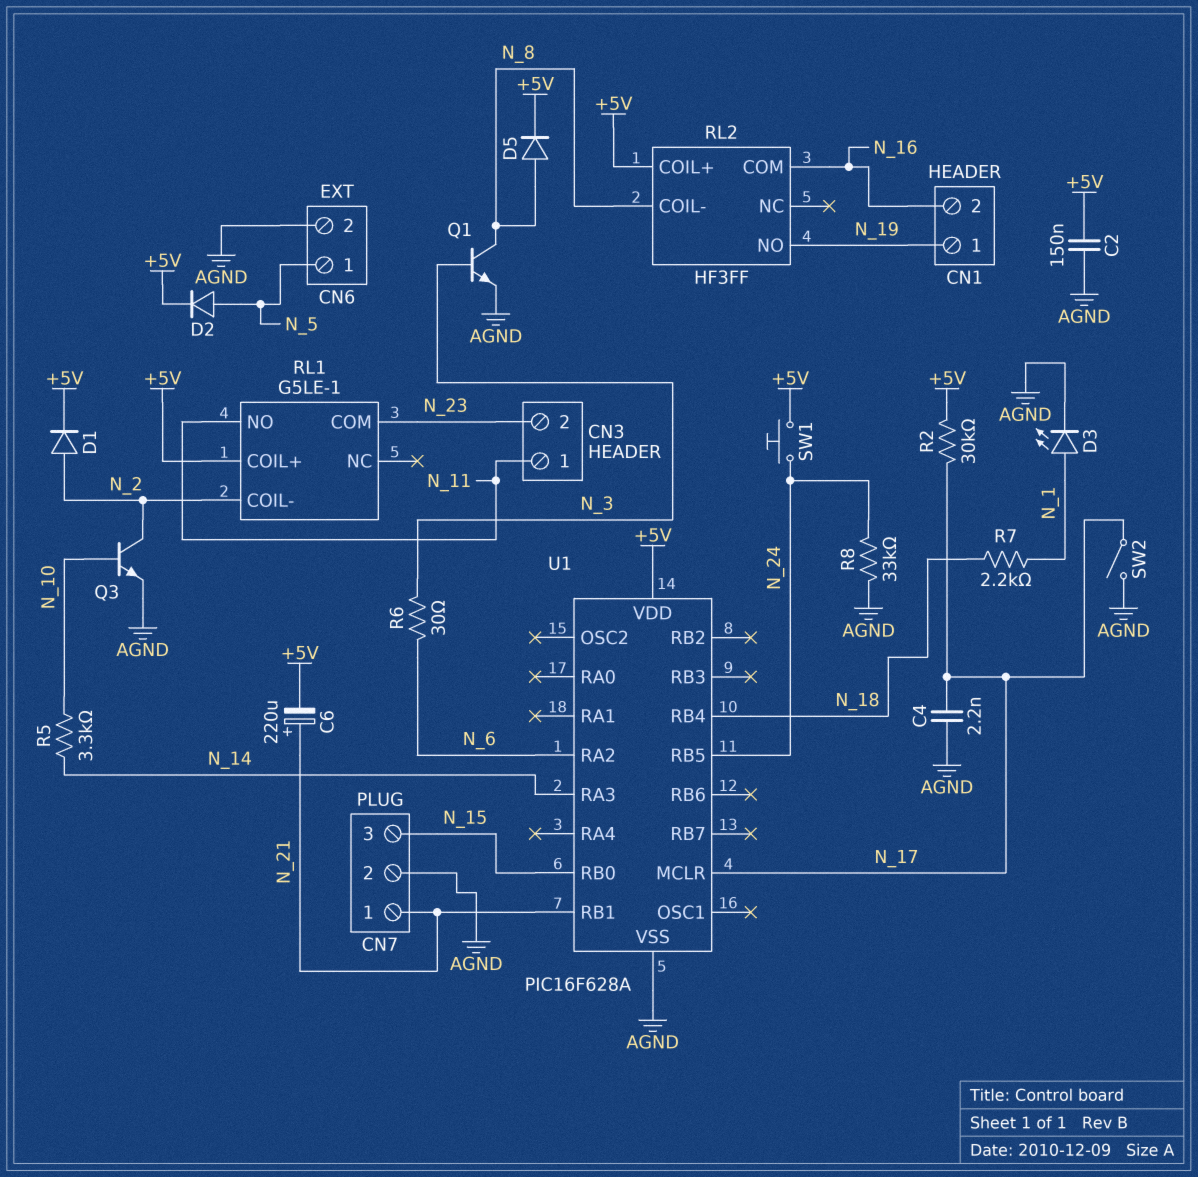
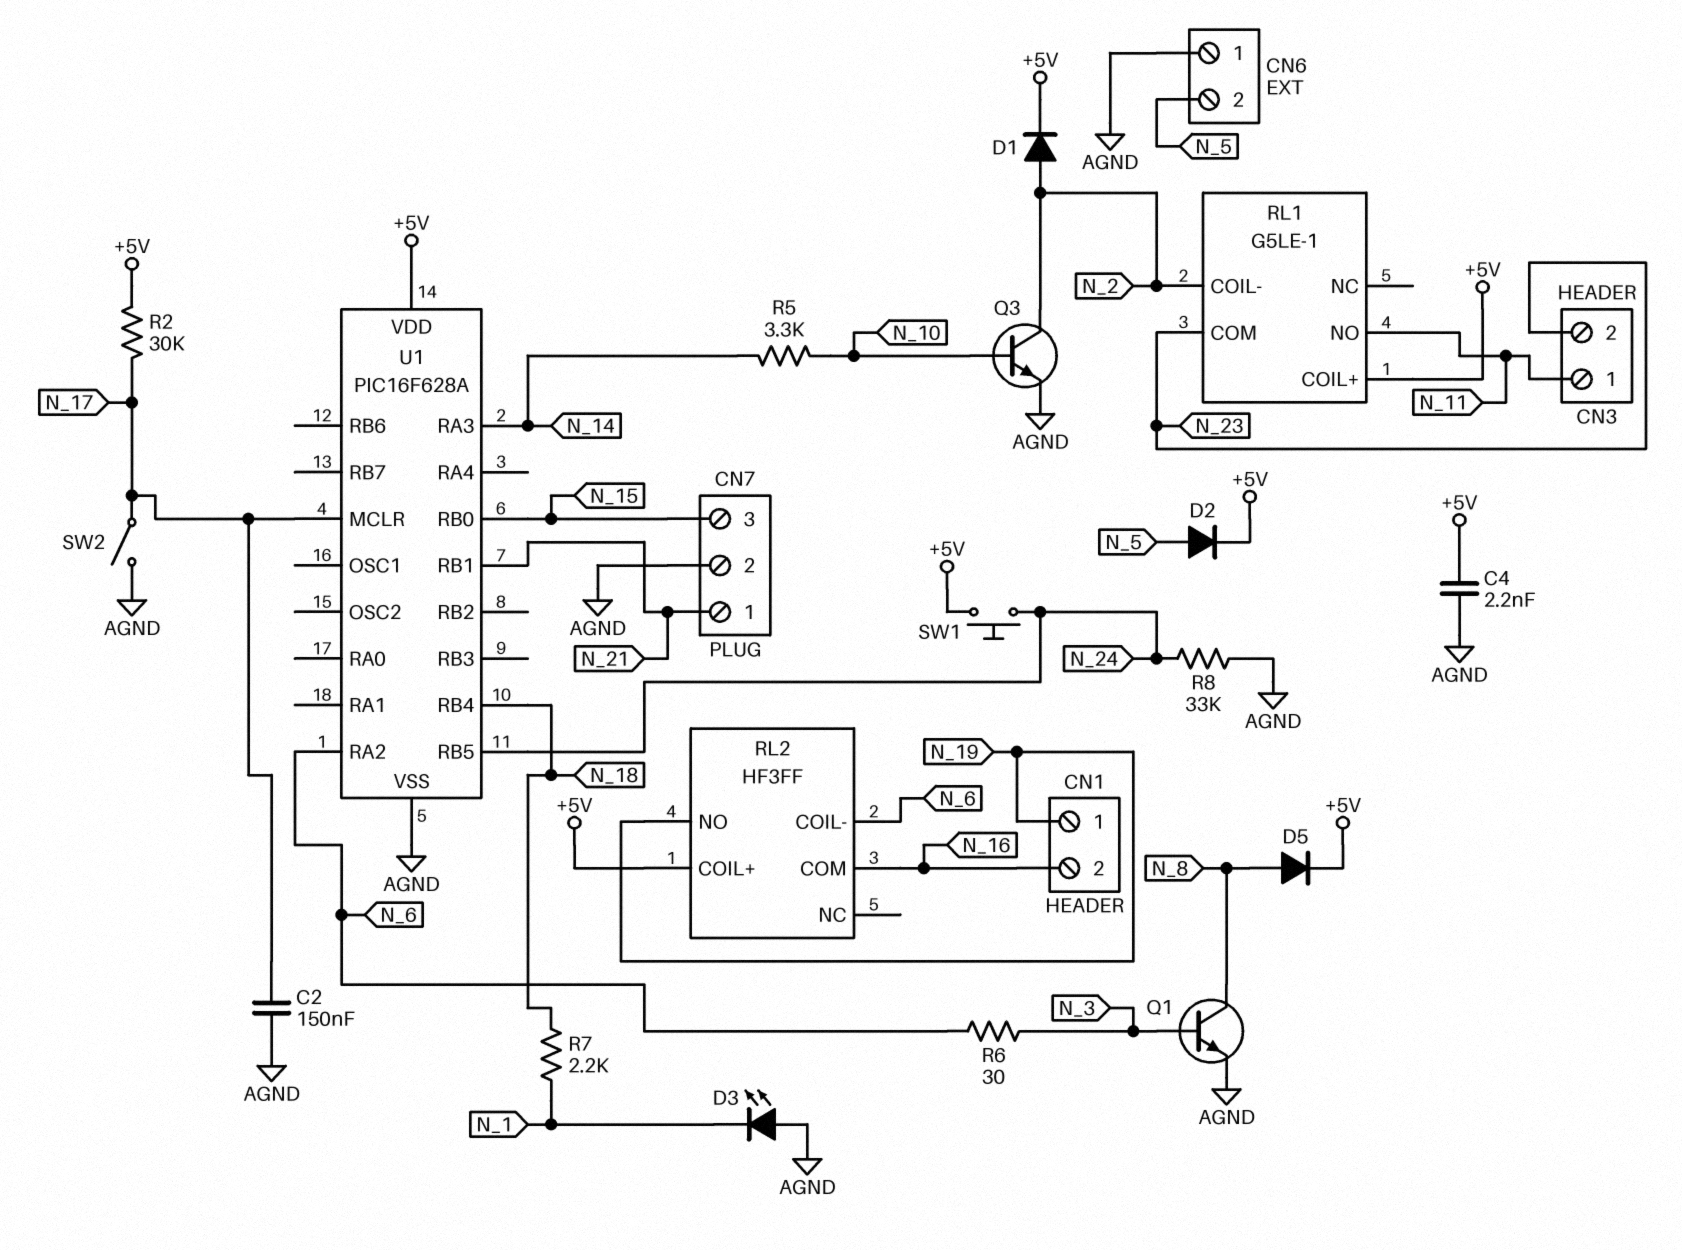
C2: 150nF (+5V, AGND) -> 150nF (AGND, N_17)
C4: 2.2nF (AGND, N_17) -> 2.2nF (+5V, AGND)
C6: 220uF (plus N_21, minus +5V) -> none
CN6 pin 1: N_5 -> AGND
CN6 pin 2: AGND -> N_5
D3: LED (A N_1, K AGND) -> LED (A AGND, K N_1)
RL2 pin COIL-: N_8 -> N_6

